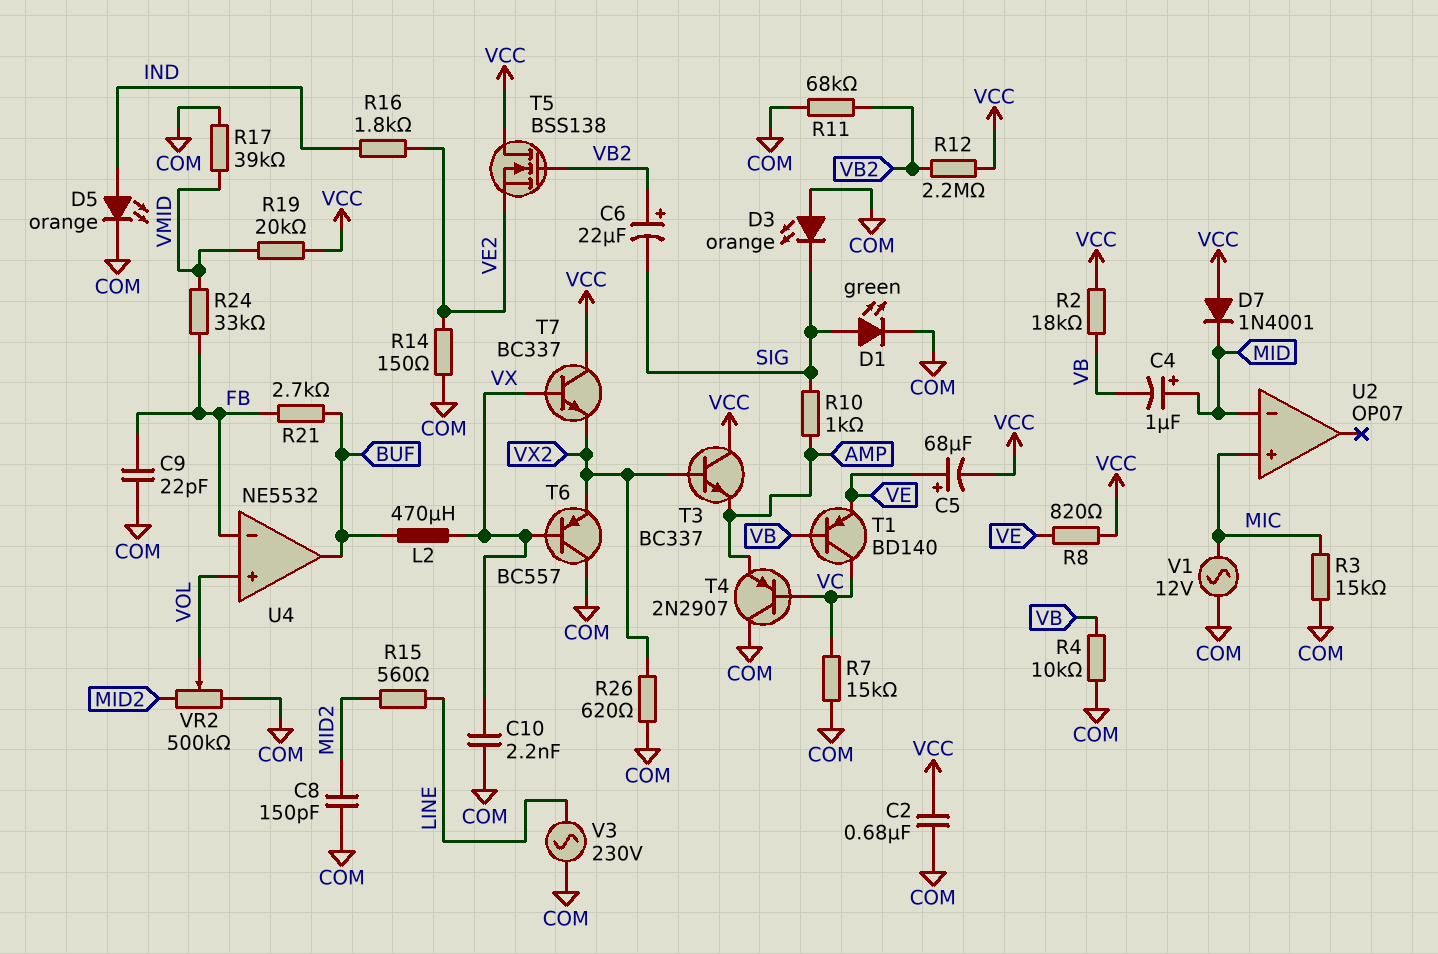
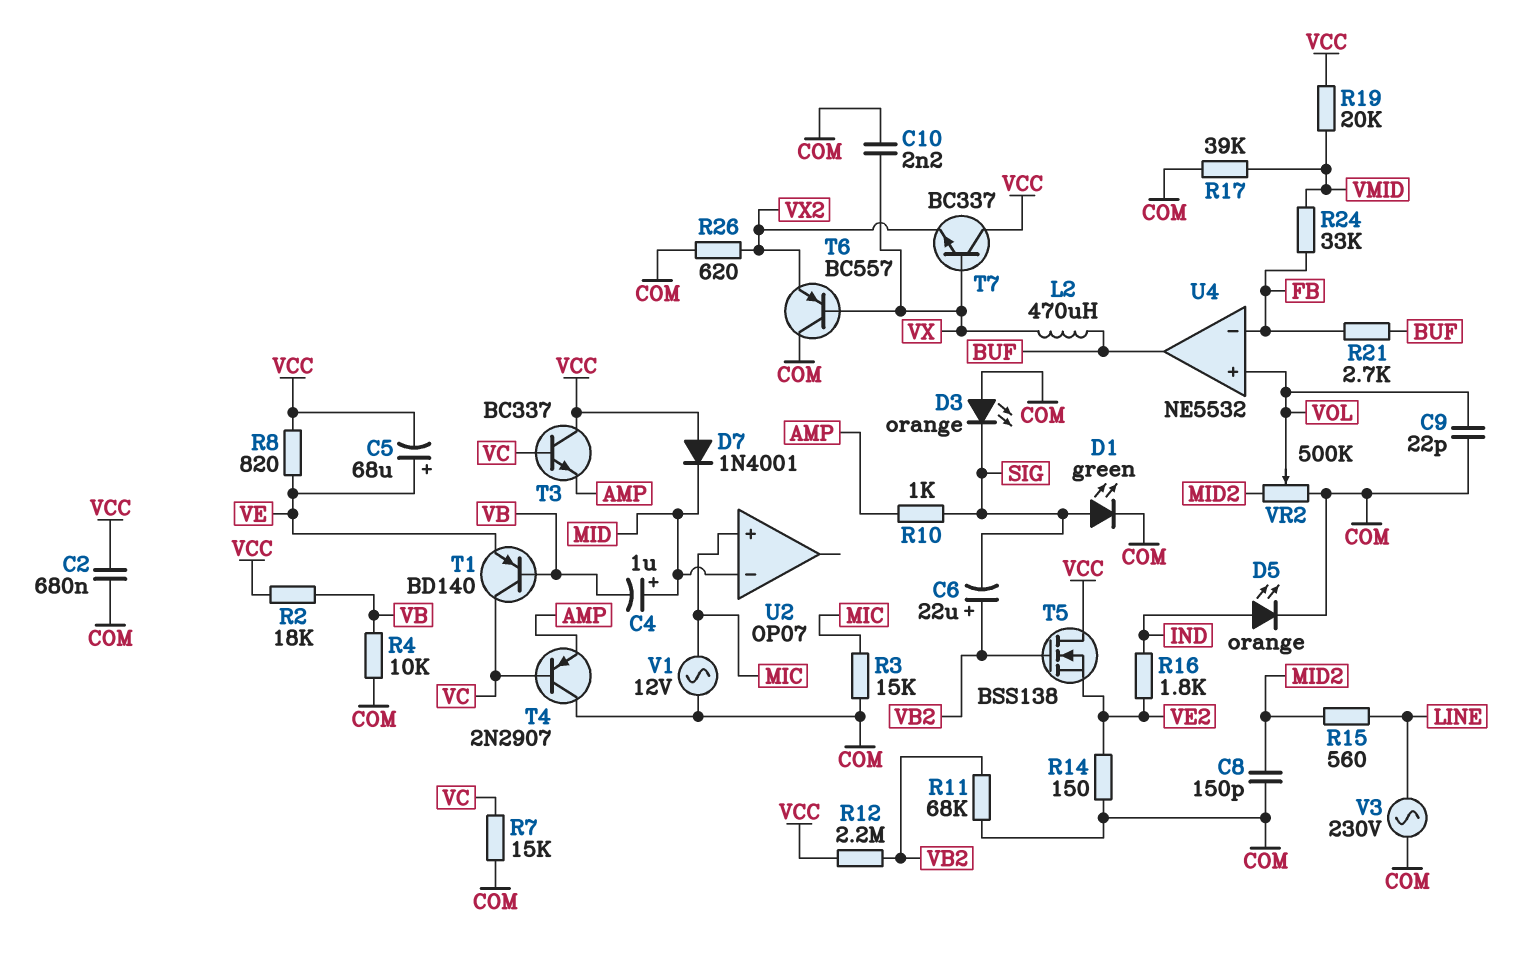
C9: 22pF (COM, FB) -> 22pF (COM, VOL)
T3: NPN BC337 (B VX2, C VCC, E AMP) -> NPN BC337 (B VC, C VCC, E AMP)

